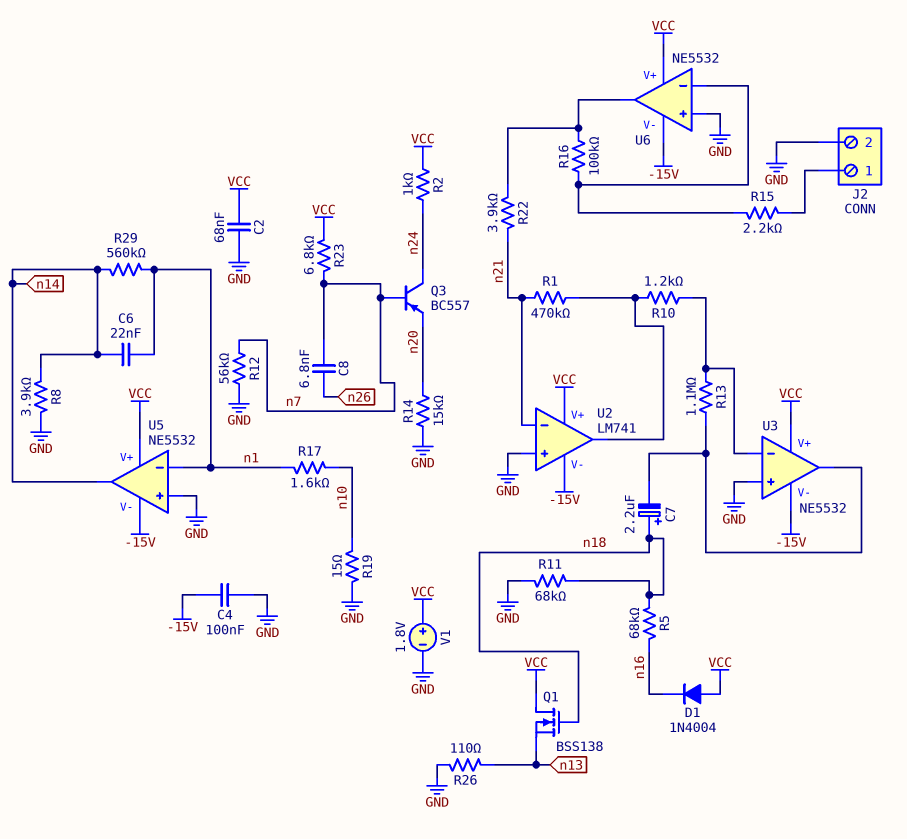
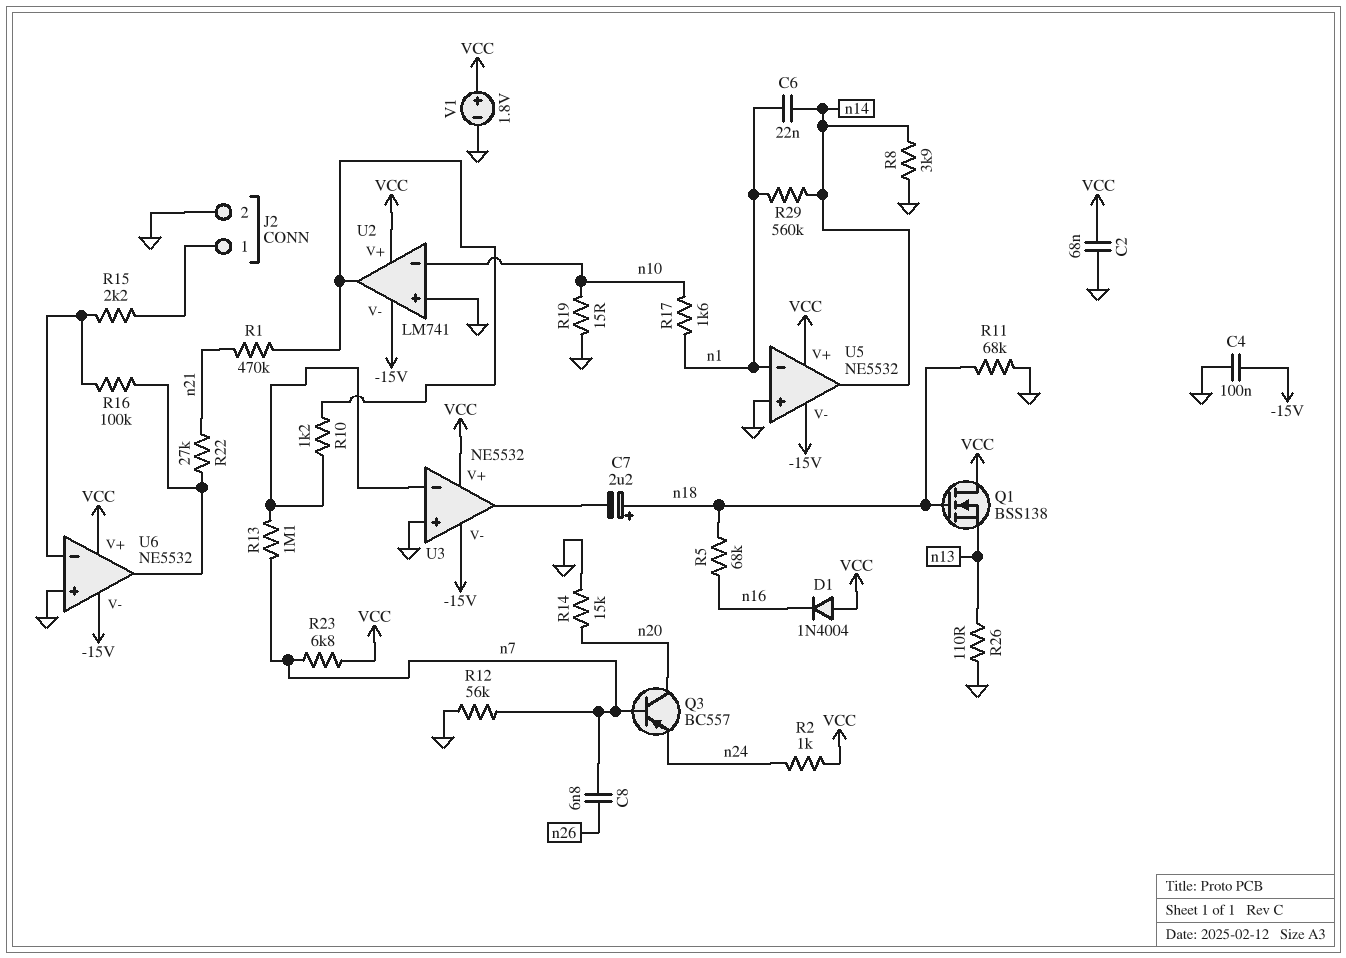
Q3: PNP BC557 (B n7, C n24, E n20) -> PNP BC557 (B n7, C n20, E n24)
R13: 1.1M (U3/in-, U3/out) -> 1.1M (U3/in-, n7)
R22: 3.9k (U6/out, n21) -> 27k (U6/out, n21)
U2 pin in-: n21 -> n10

